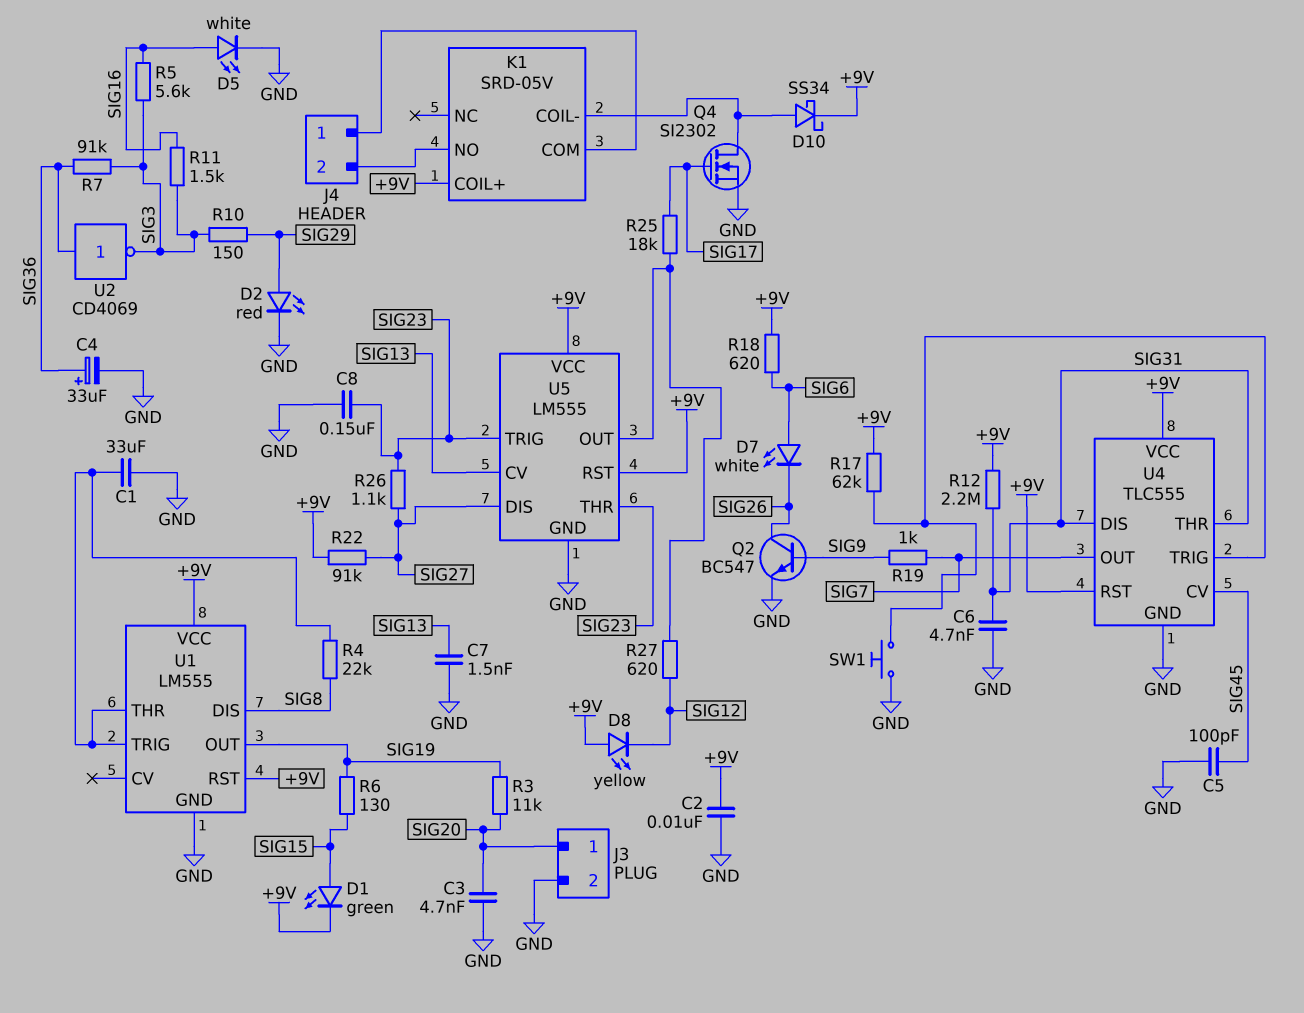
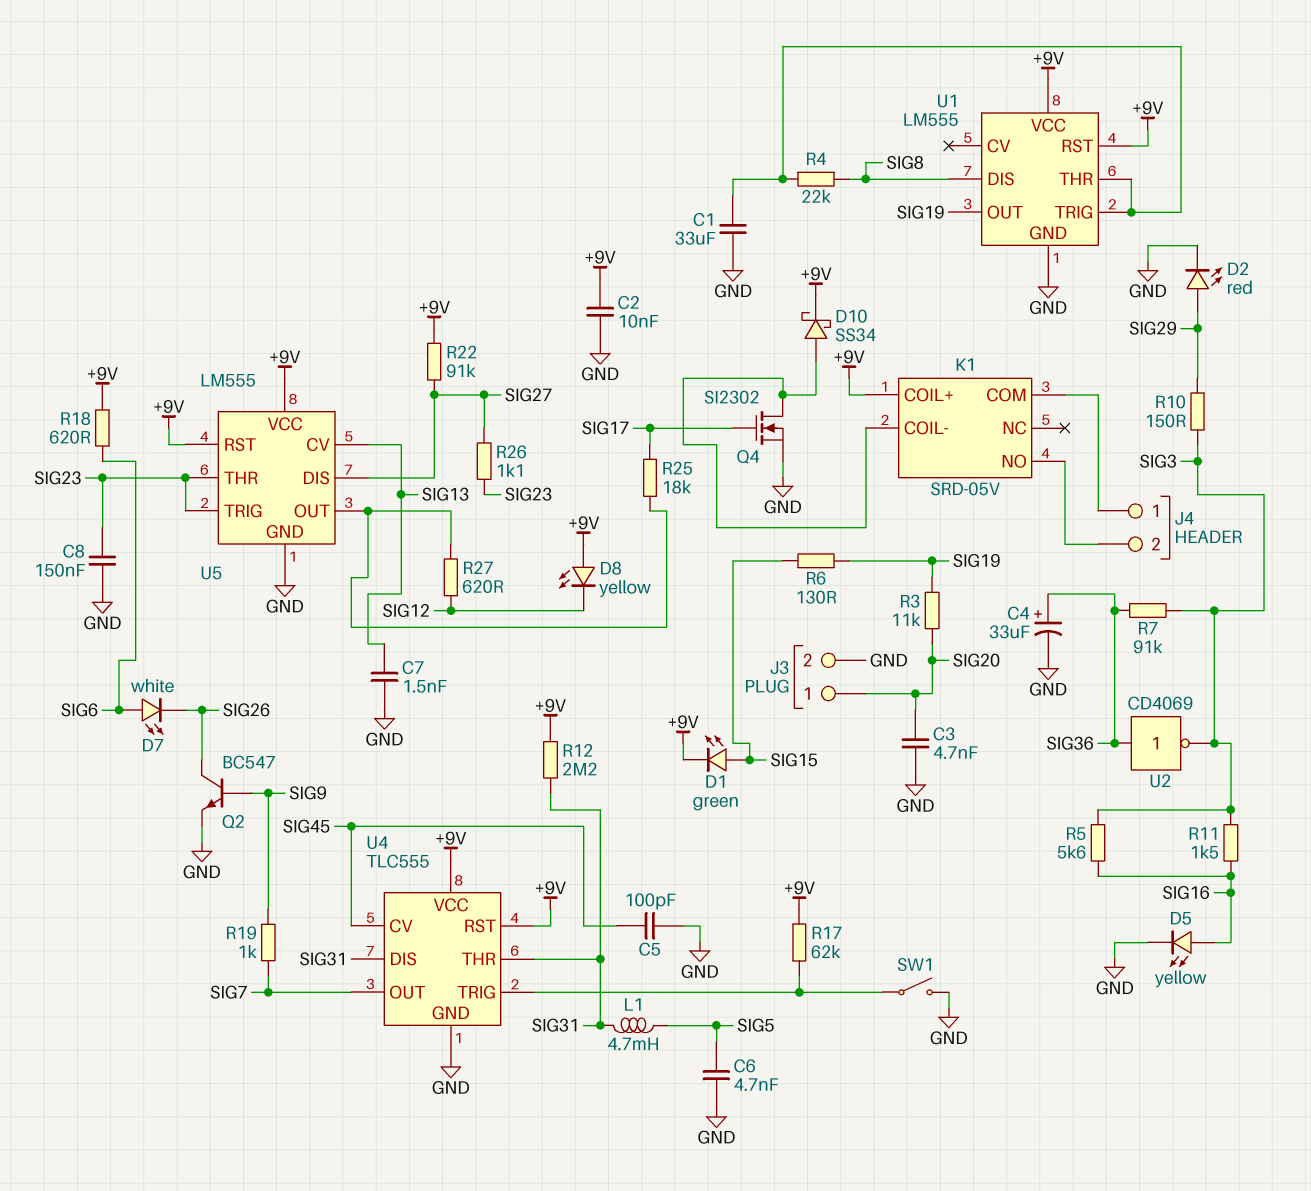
C6: 4.7nF (GND, SIG31) -> 4.7nF (GND, SIG5)
D5: LED white (A SIG16, K GND) -> LED yellow (A SIG16, K GND)
L1: none -> 4.7mH (SIG5, SIG31)
SW1: button (GND, U4/TRIG) -> switch (GND, U4/TRIG)

